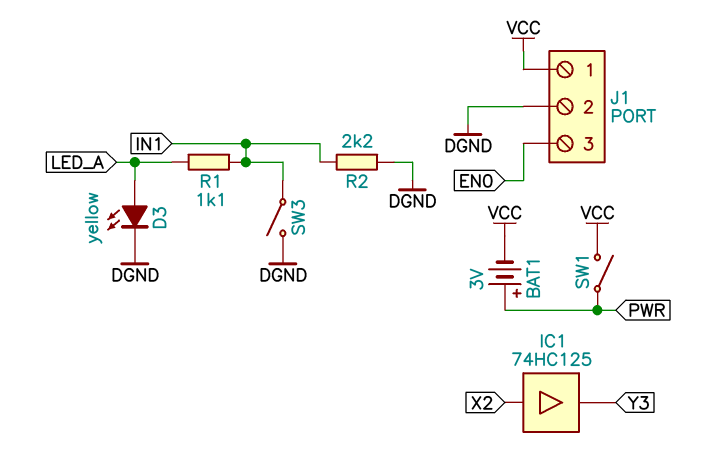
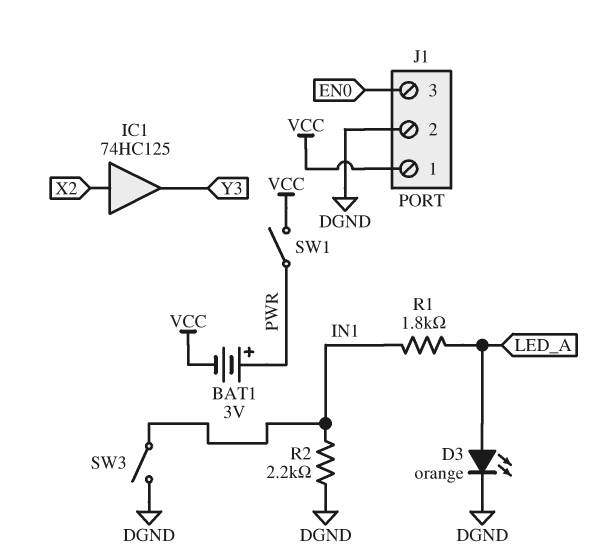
D3: LED yellow (A LED_A, K DGND) -> LED orange (A LED_A, K DGND)
R1: 1.1k (IN1, LED_A) -> 1.8k (IN1, LED_A)

